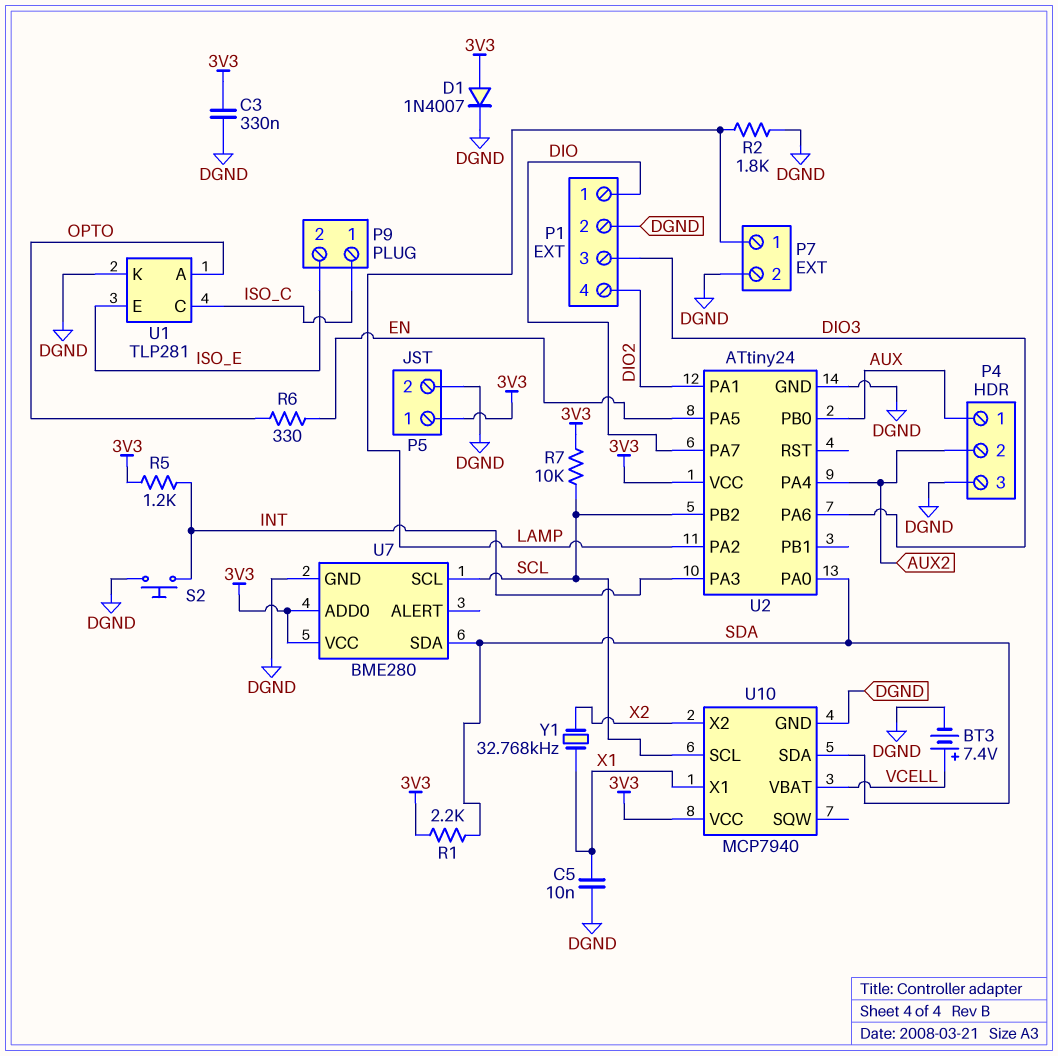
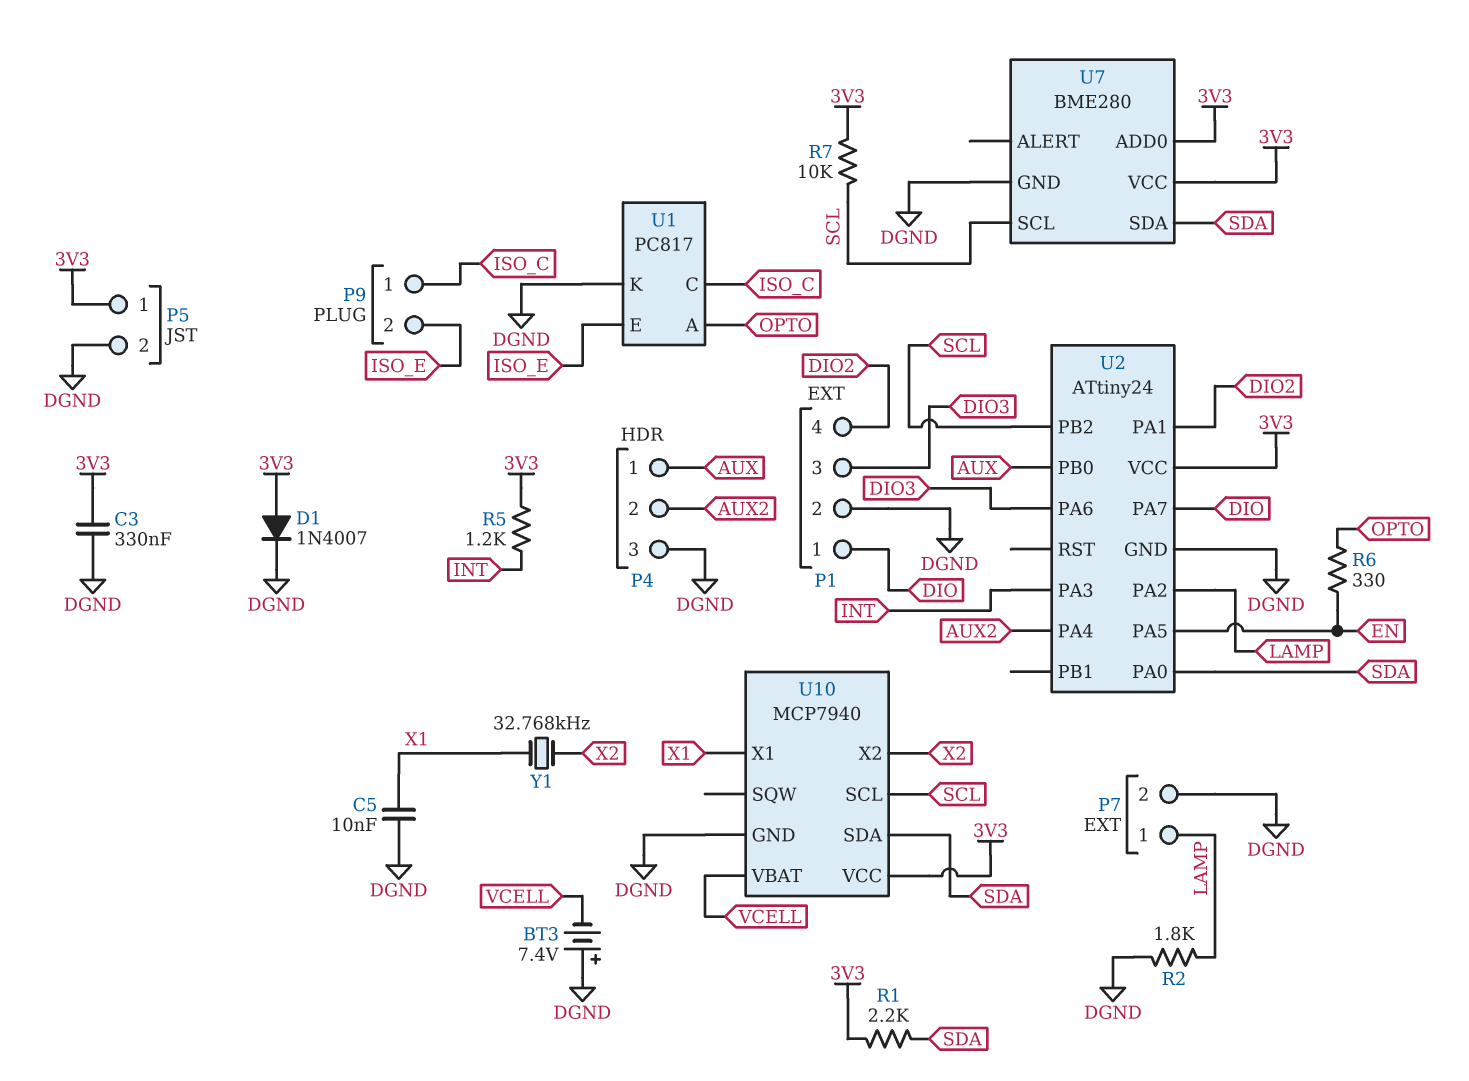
BT3: 7.4V (plus VCELL, minus DGND) -> 7.4V (plus DGND, minus VCELL)
S2: button (DGND, INT) -> none
U1: TLP281 -> PC817

